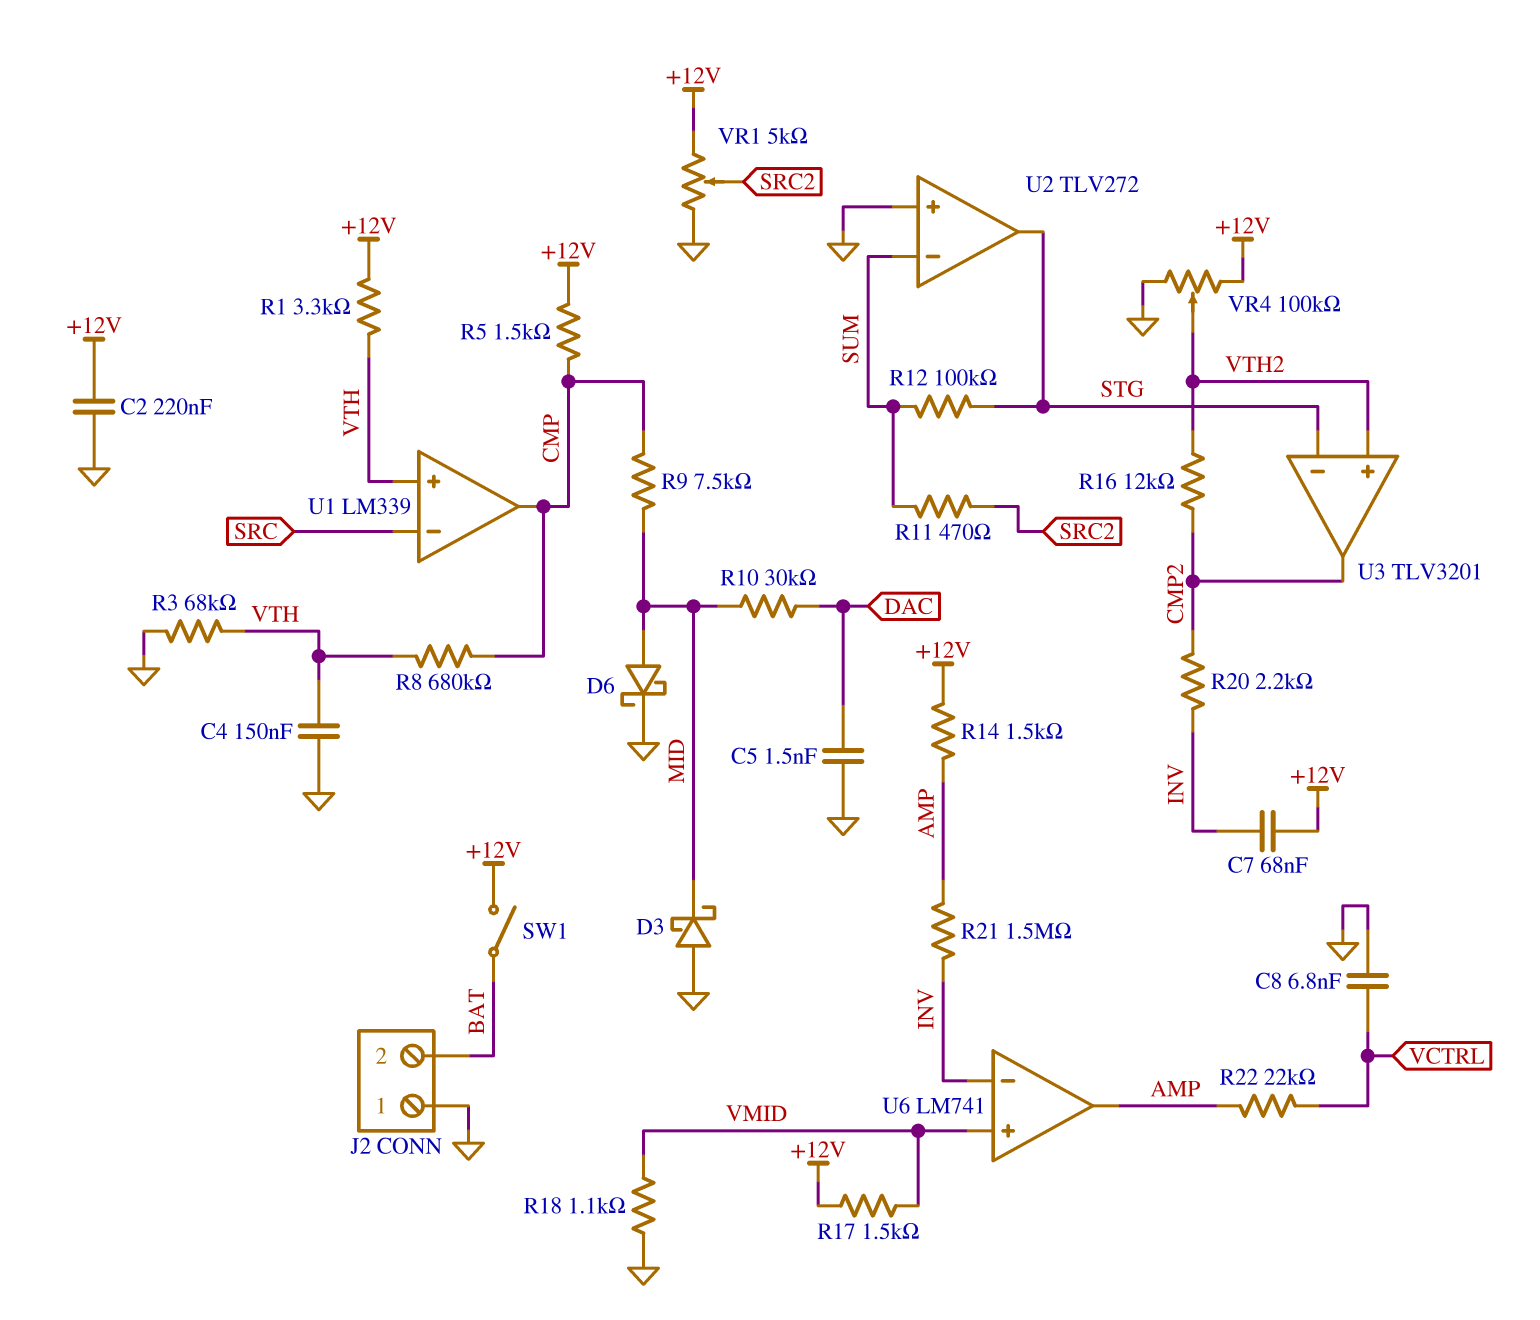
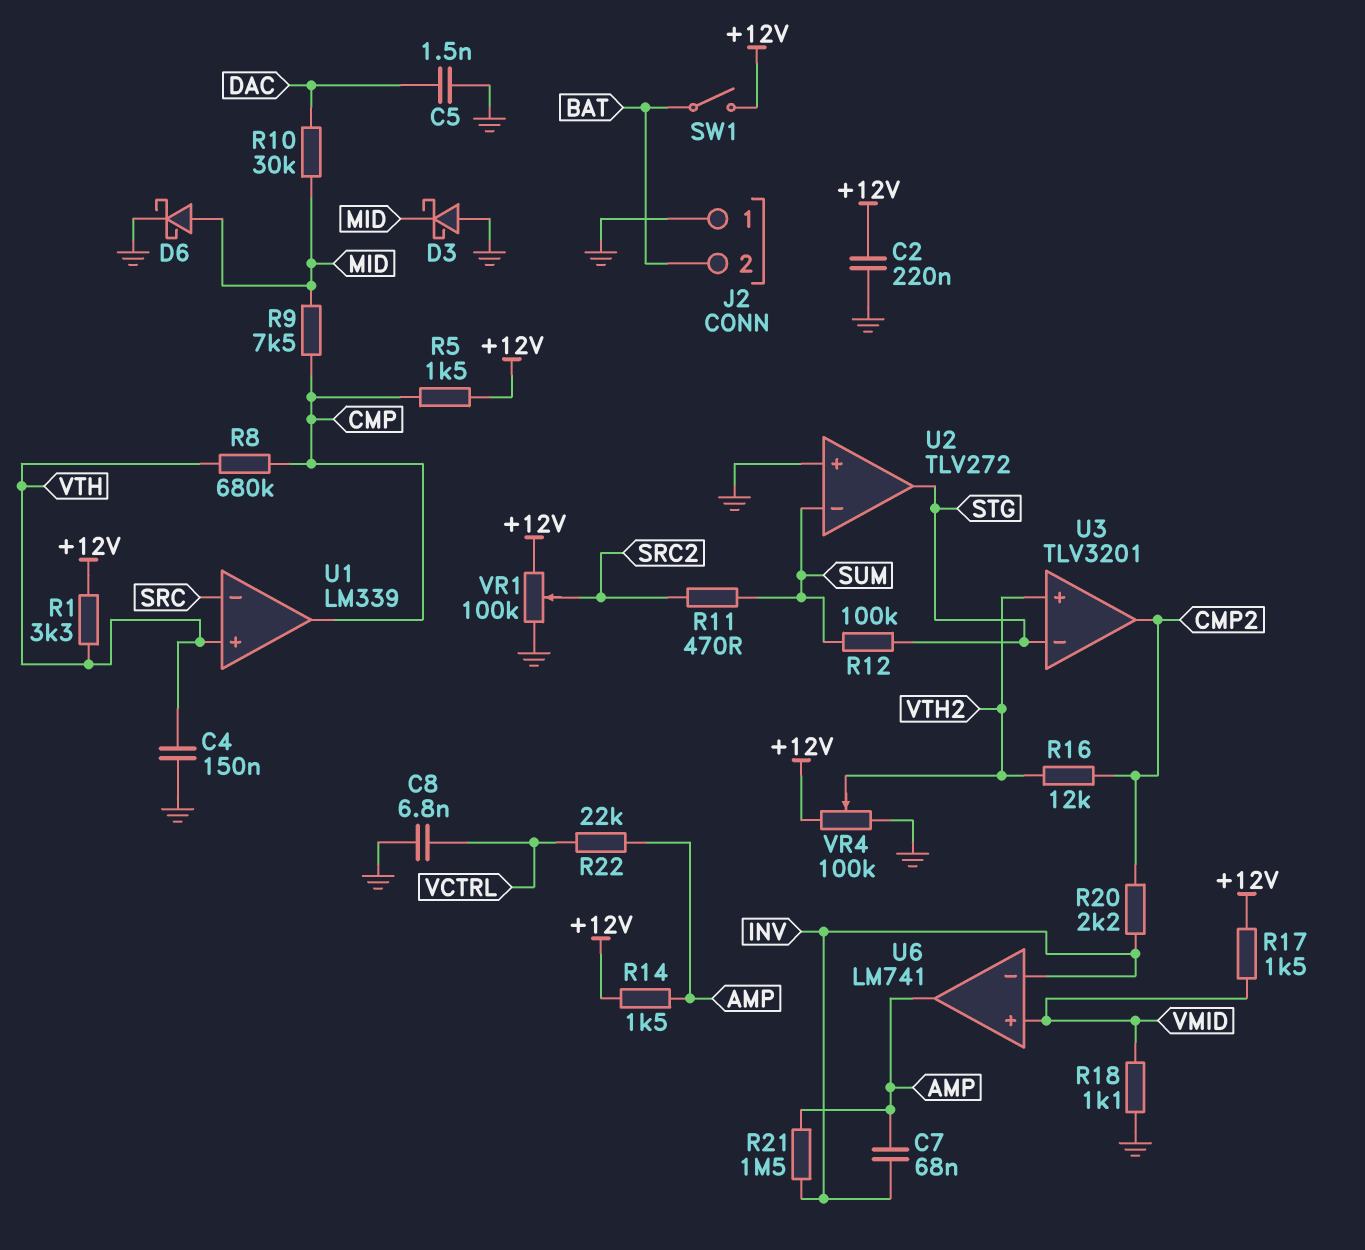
C7: 68nF (+12V, INV) -> 68nF (AMP, INV)
R3: 68k (GND, VTH) -> none
VR1: 5k (+12V, GND, wiper SRC2) -> 100k (+12V, GND, wiper SRC2)

